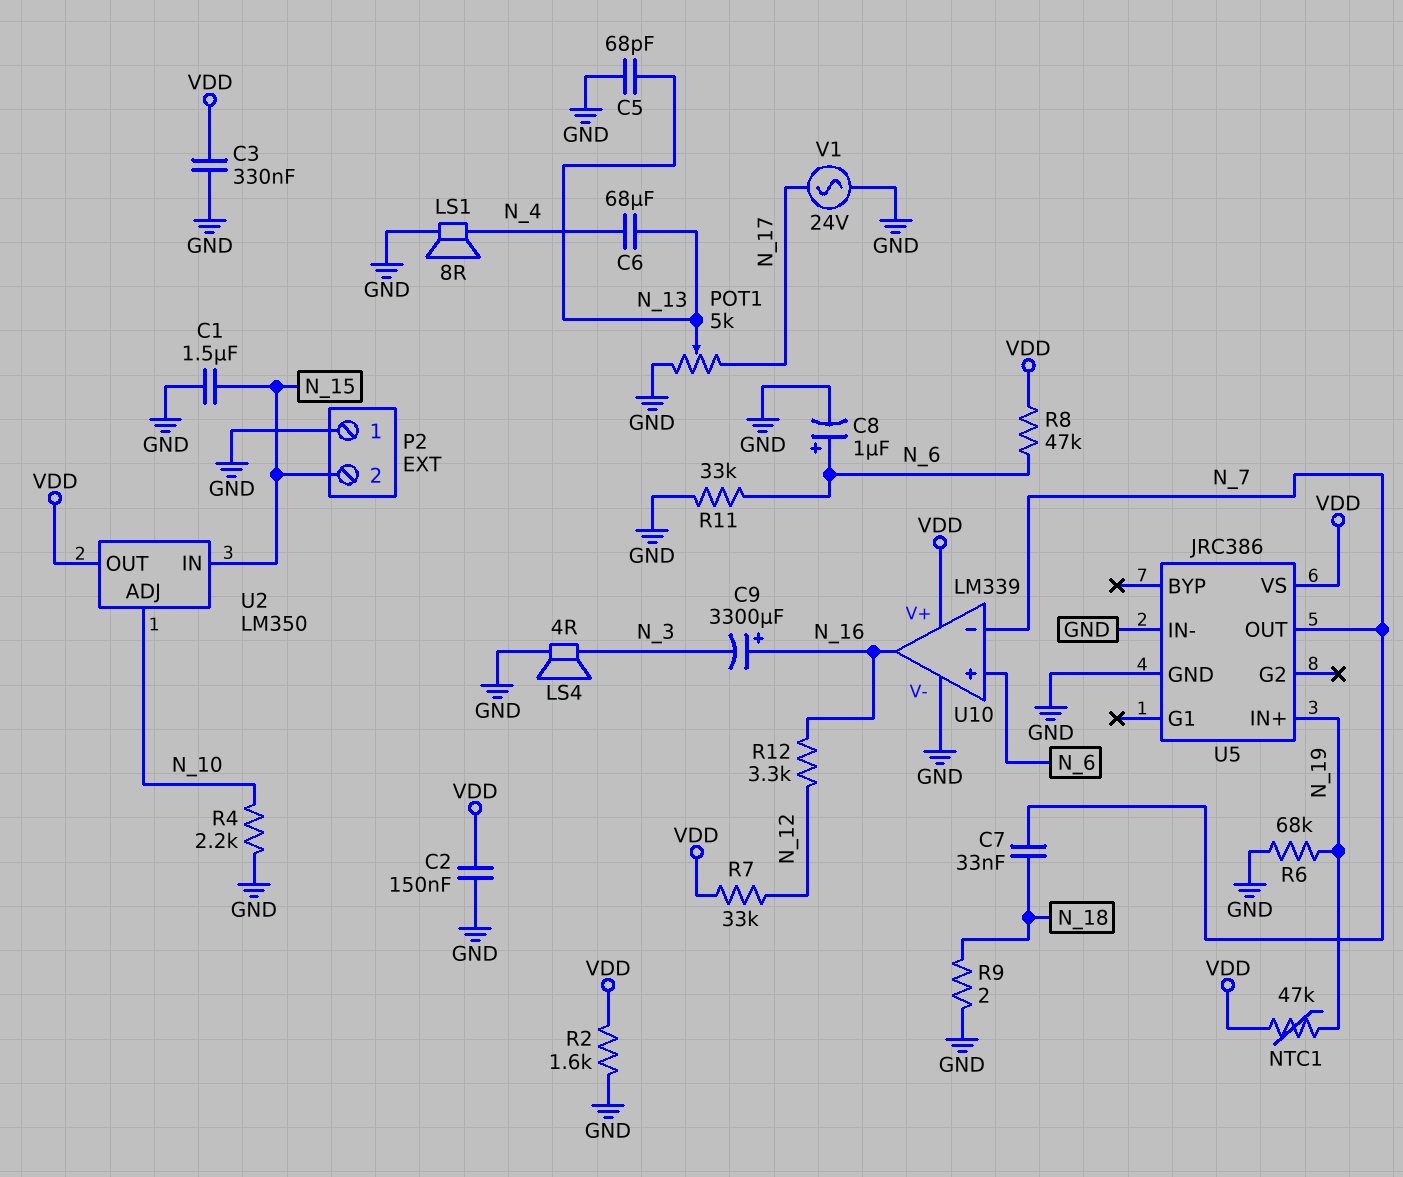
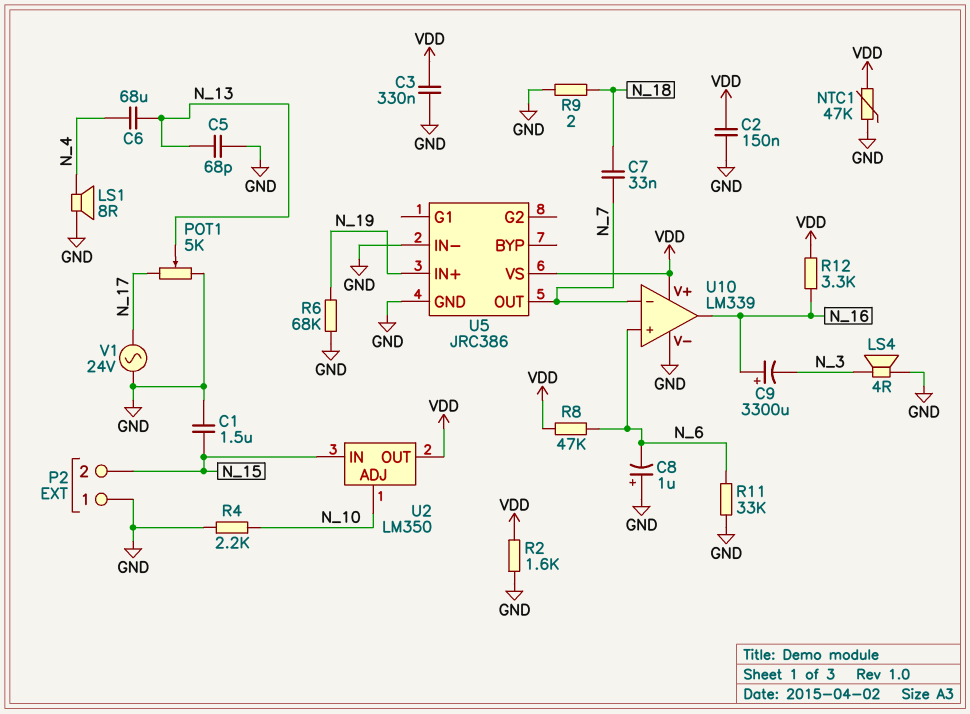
C8: 1uF (plus N_6, minus GND) -> 1uF (plus GND, minus N_6)
NTC1: 47k (N_19, VDD) -> 47k (GND, VDD)
R7: 33k (N_12, VDD) -> none
R12: 3.3k (N_12, N_16) -> 3.3k (N_16, VDD)

